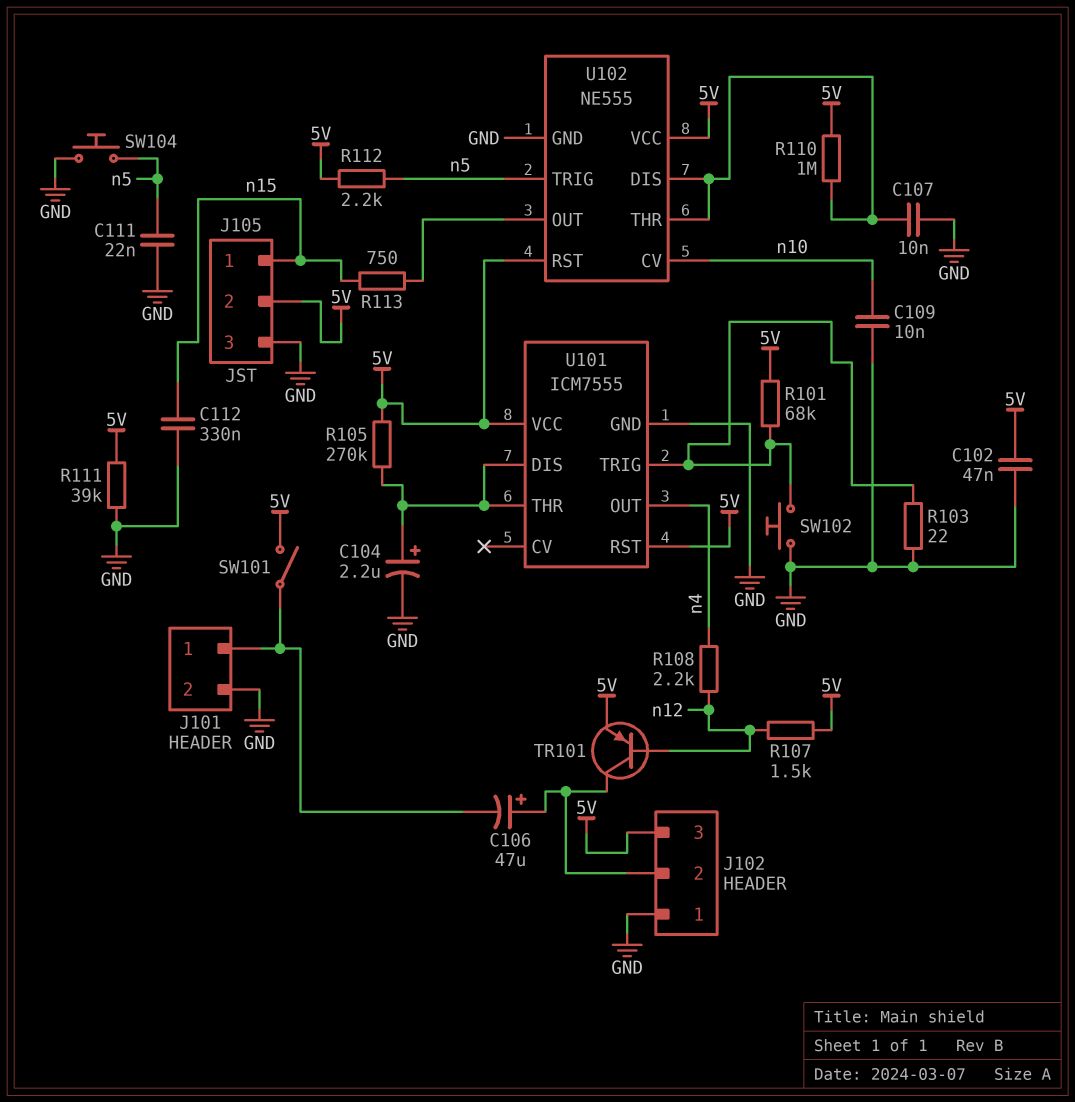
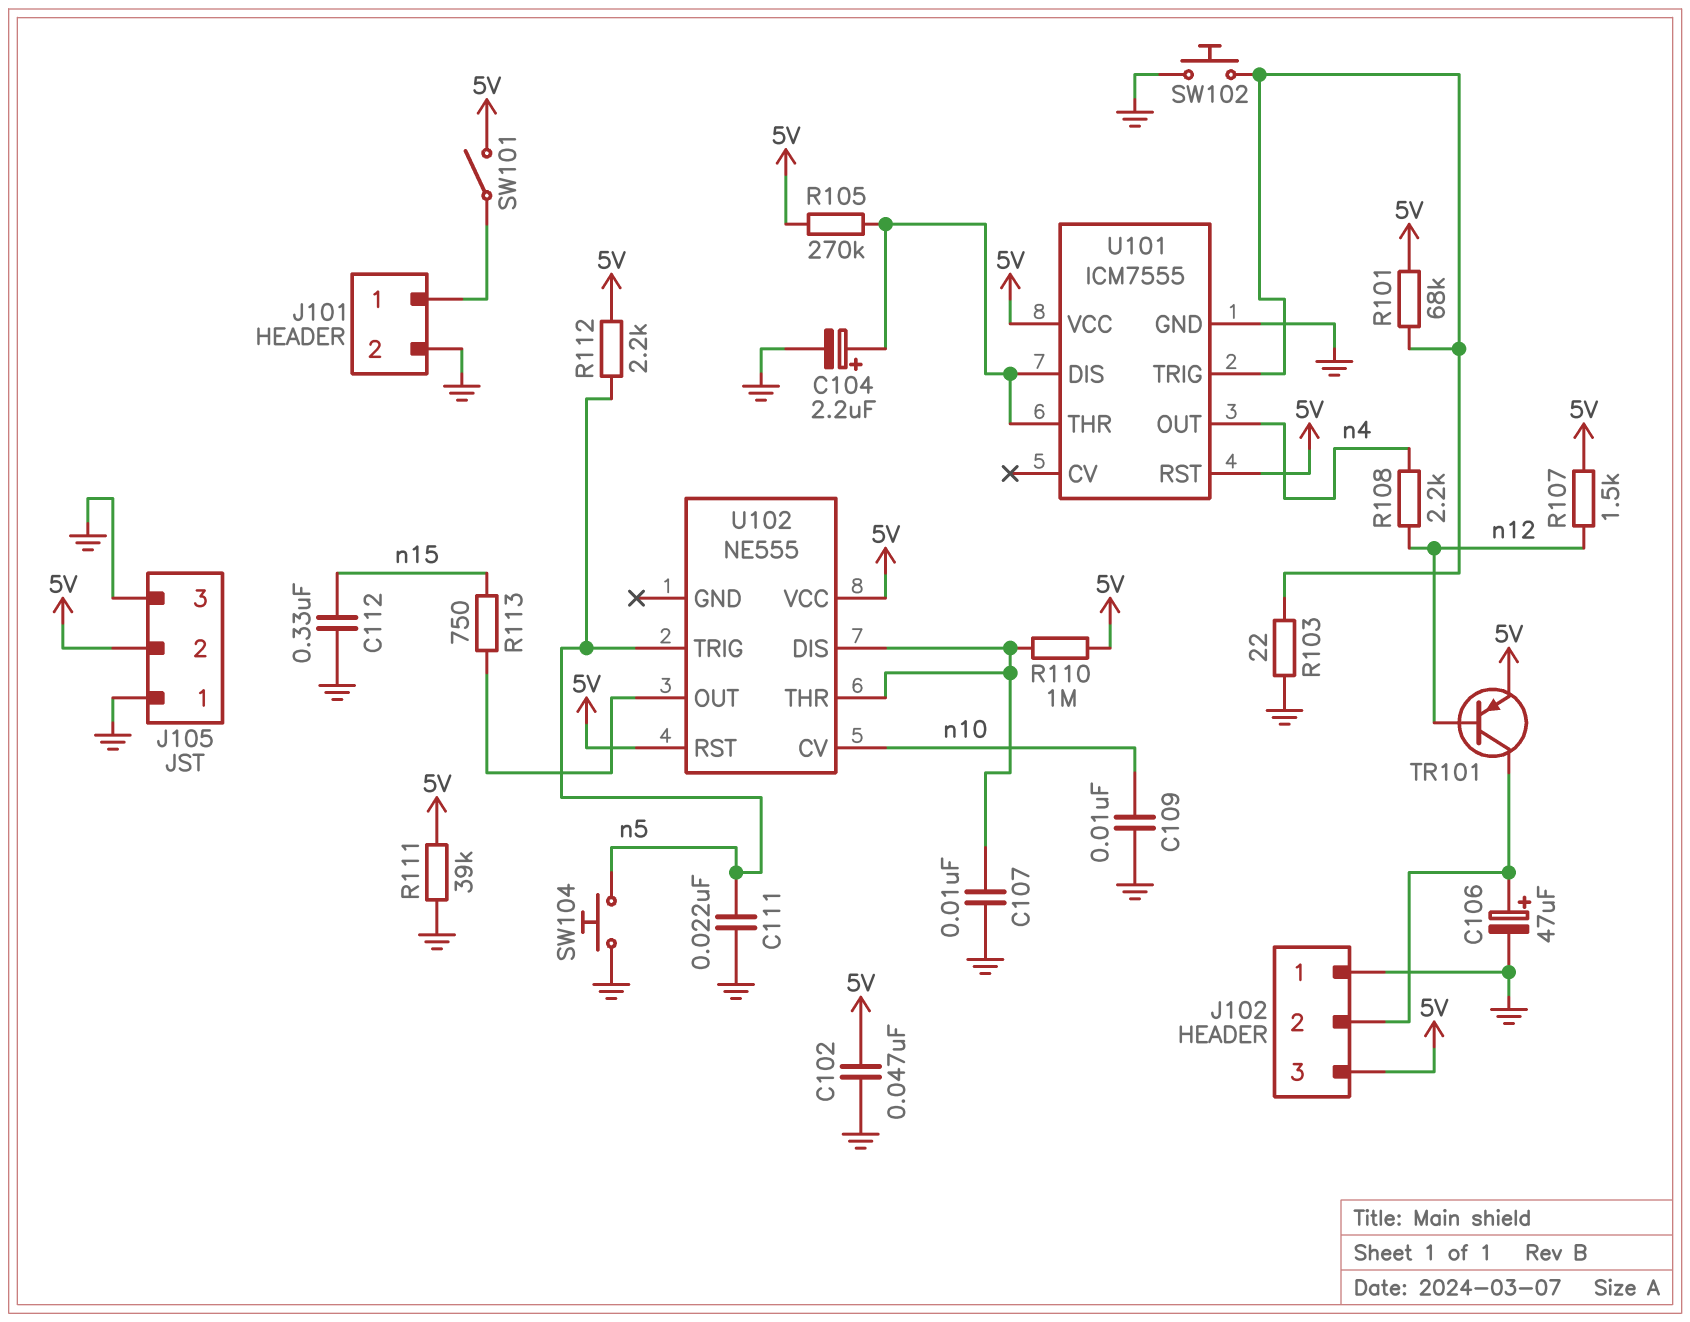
C106: 47uF (plus J102/2, minus J101/1) -> 47uF (plus J102/2, minus GND)
J105 pin 1: n15 -> GND
U102 pin GND: GND -> none

